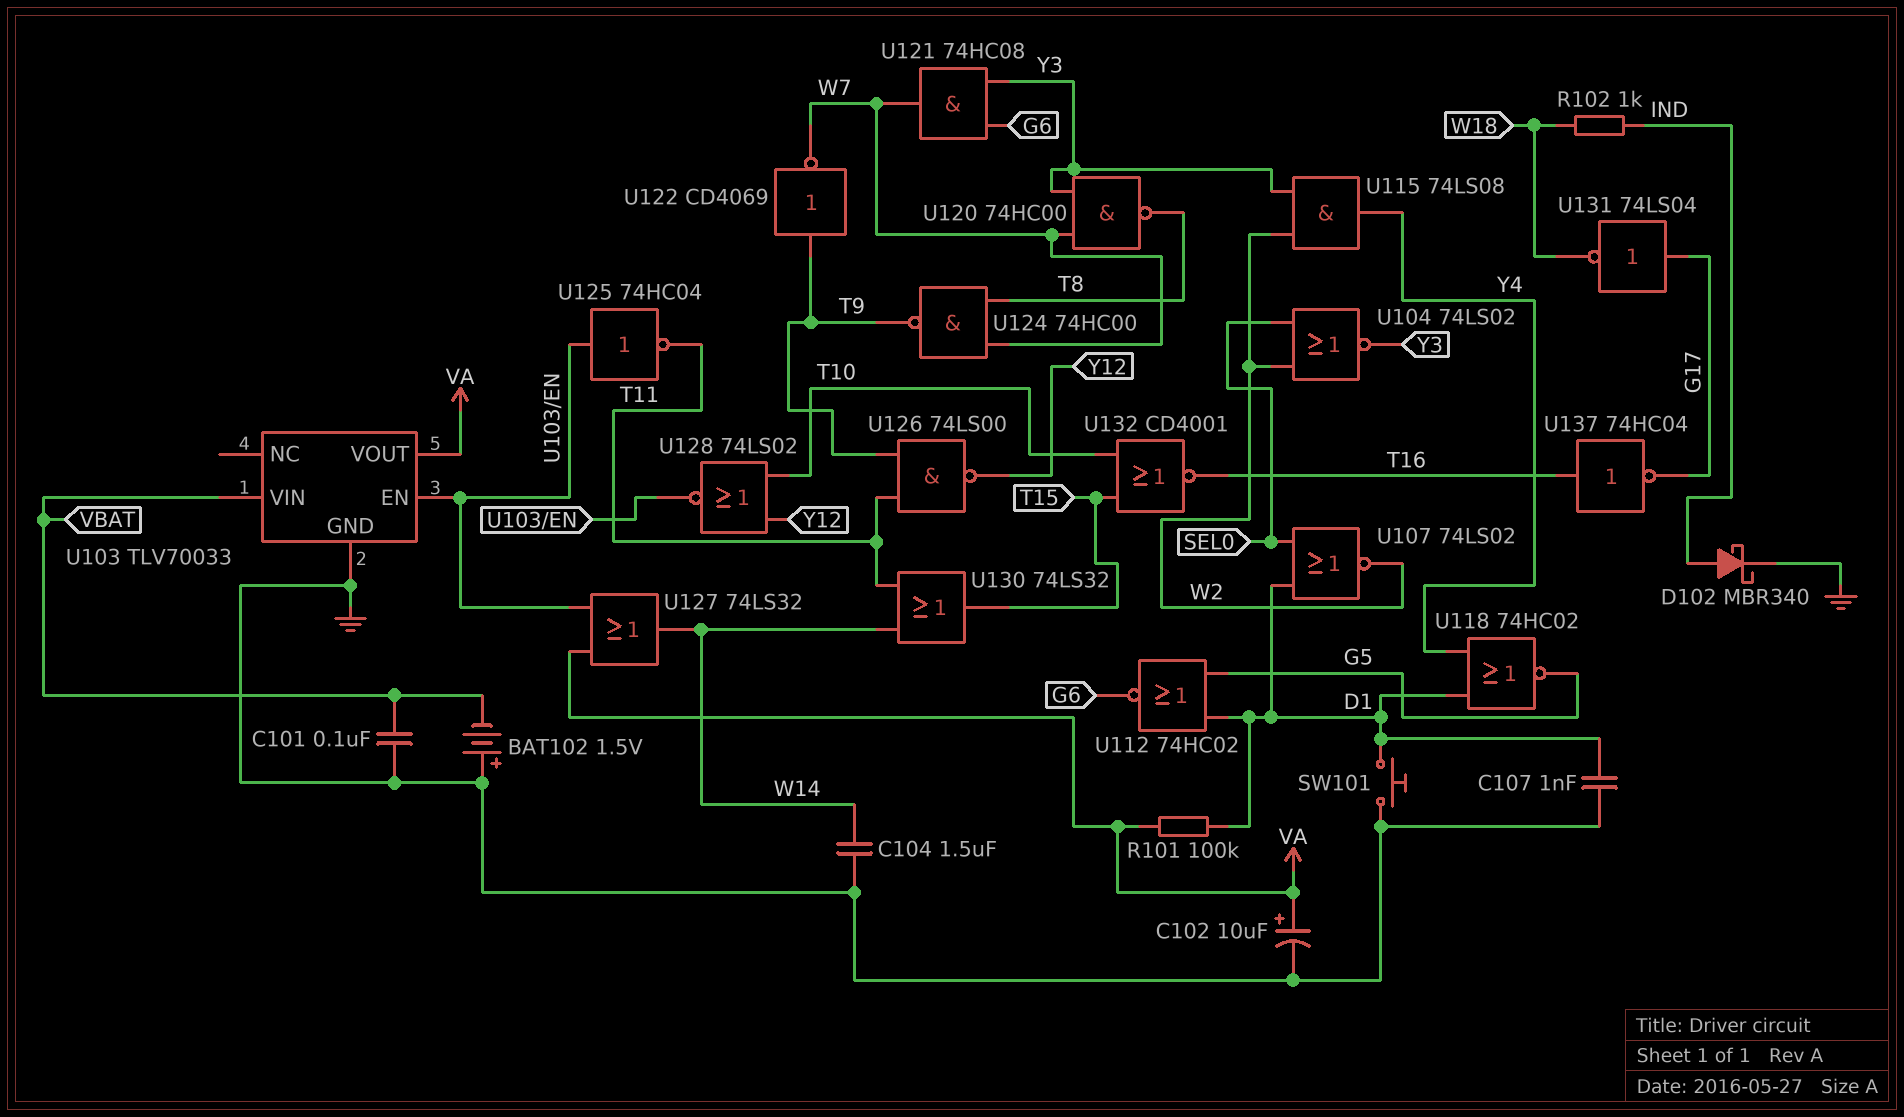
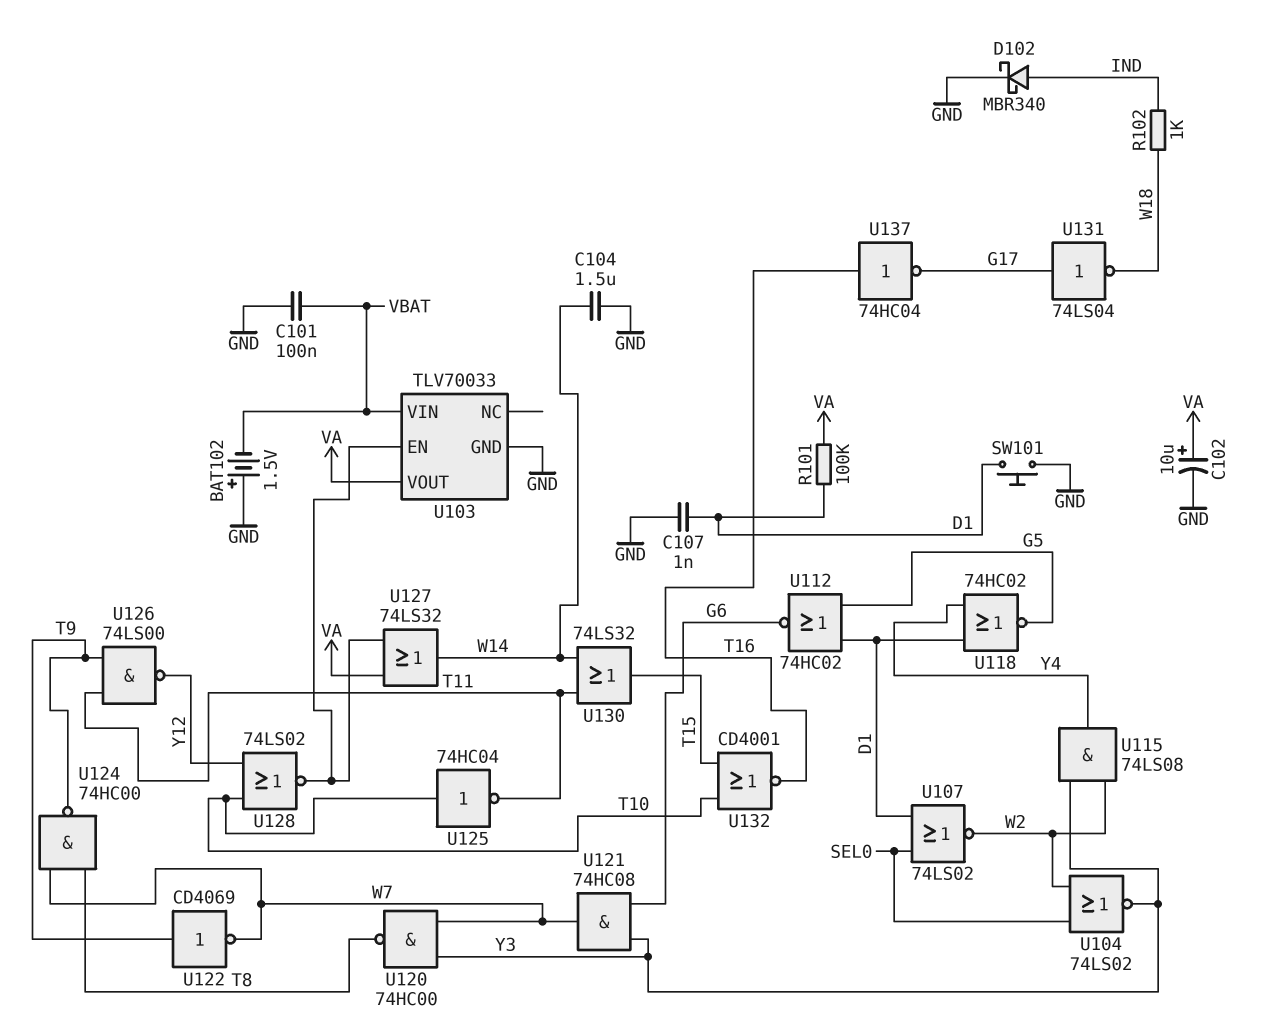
U125: NOT 74HC04 (in U103/EN, out T11) -> NOT 74HC04 (in T10, out T11)

